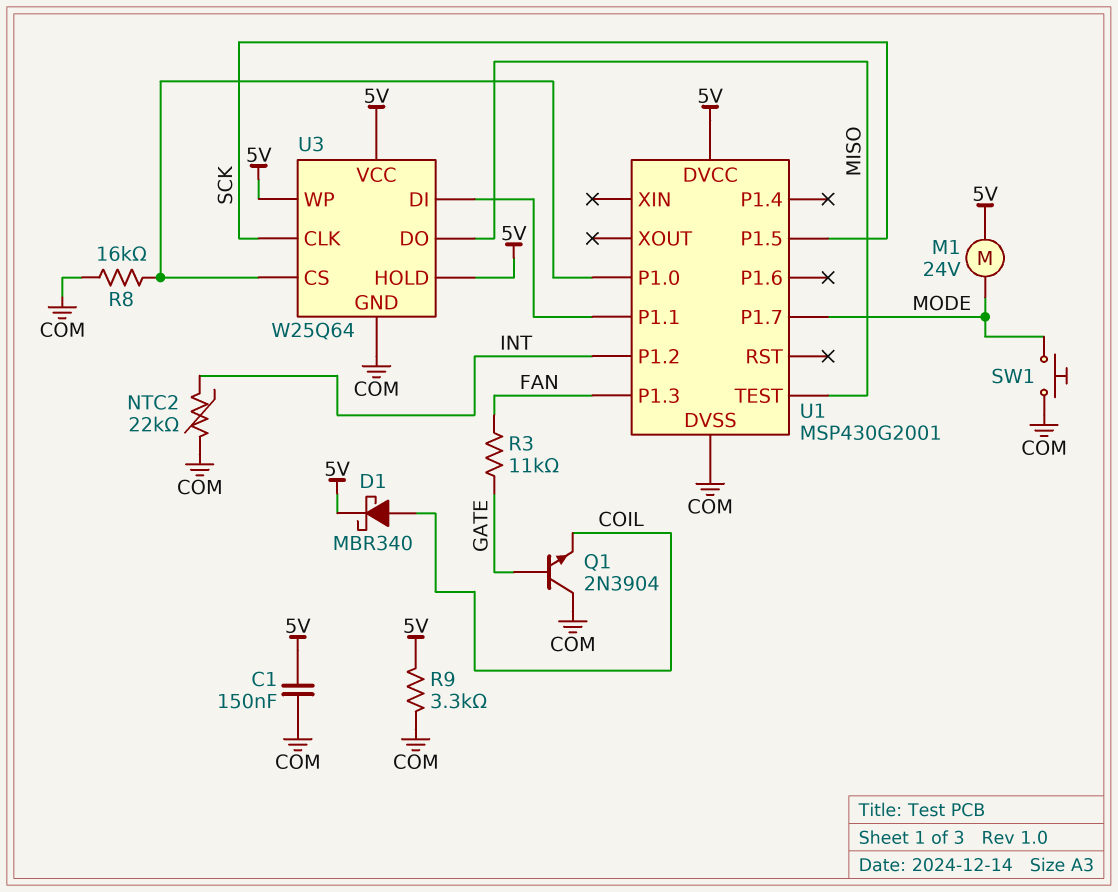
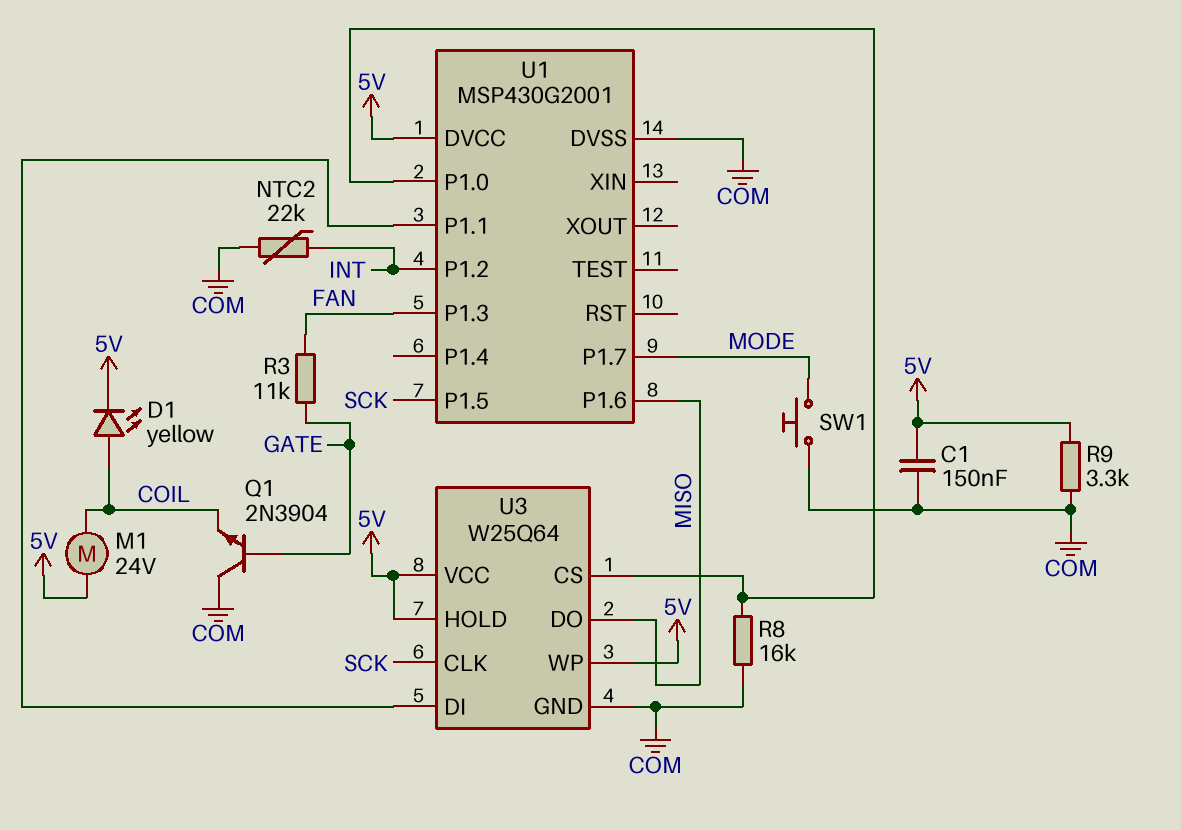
D1: schottky MBR340 (A COIL, K 5V) -> LED yellow (A COIL, K 5V)
M1: motor 24V (5V, MODE) -> motor 24V (5V, COIL)
U1 pin P1.6: none -> MISO
U1 pin TEST: MISO -> none

